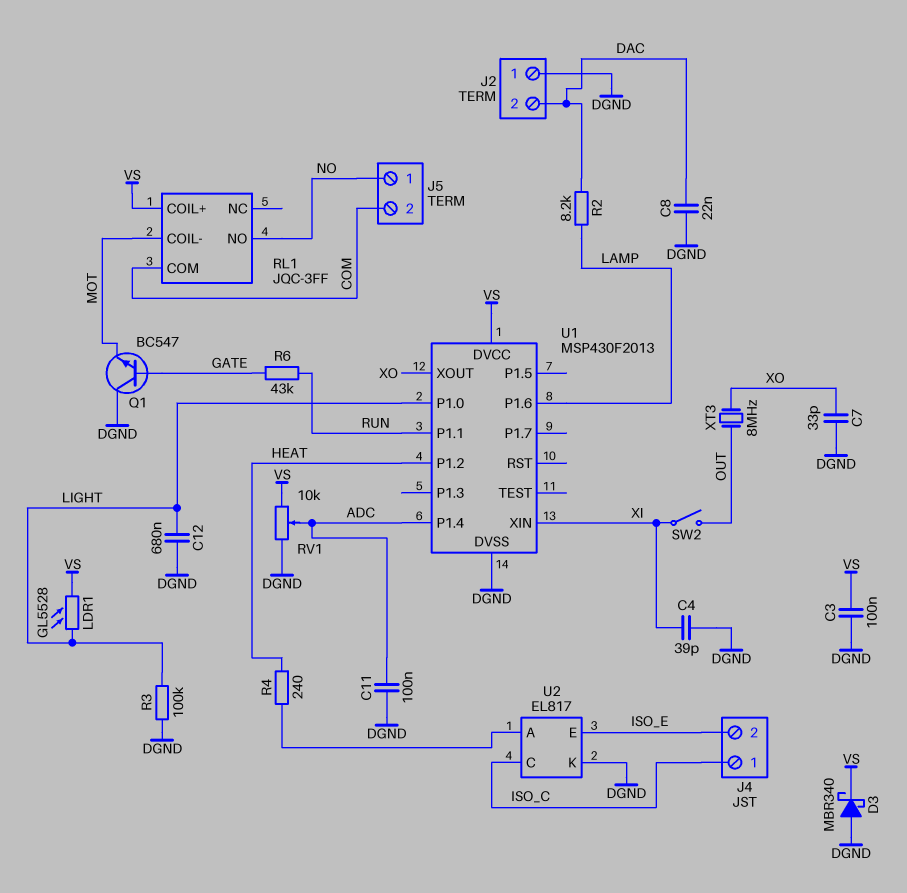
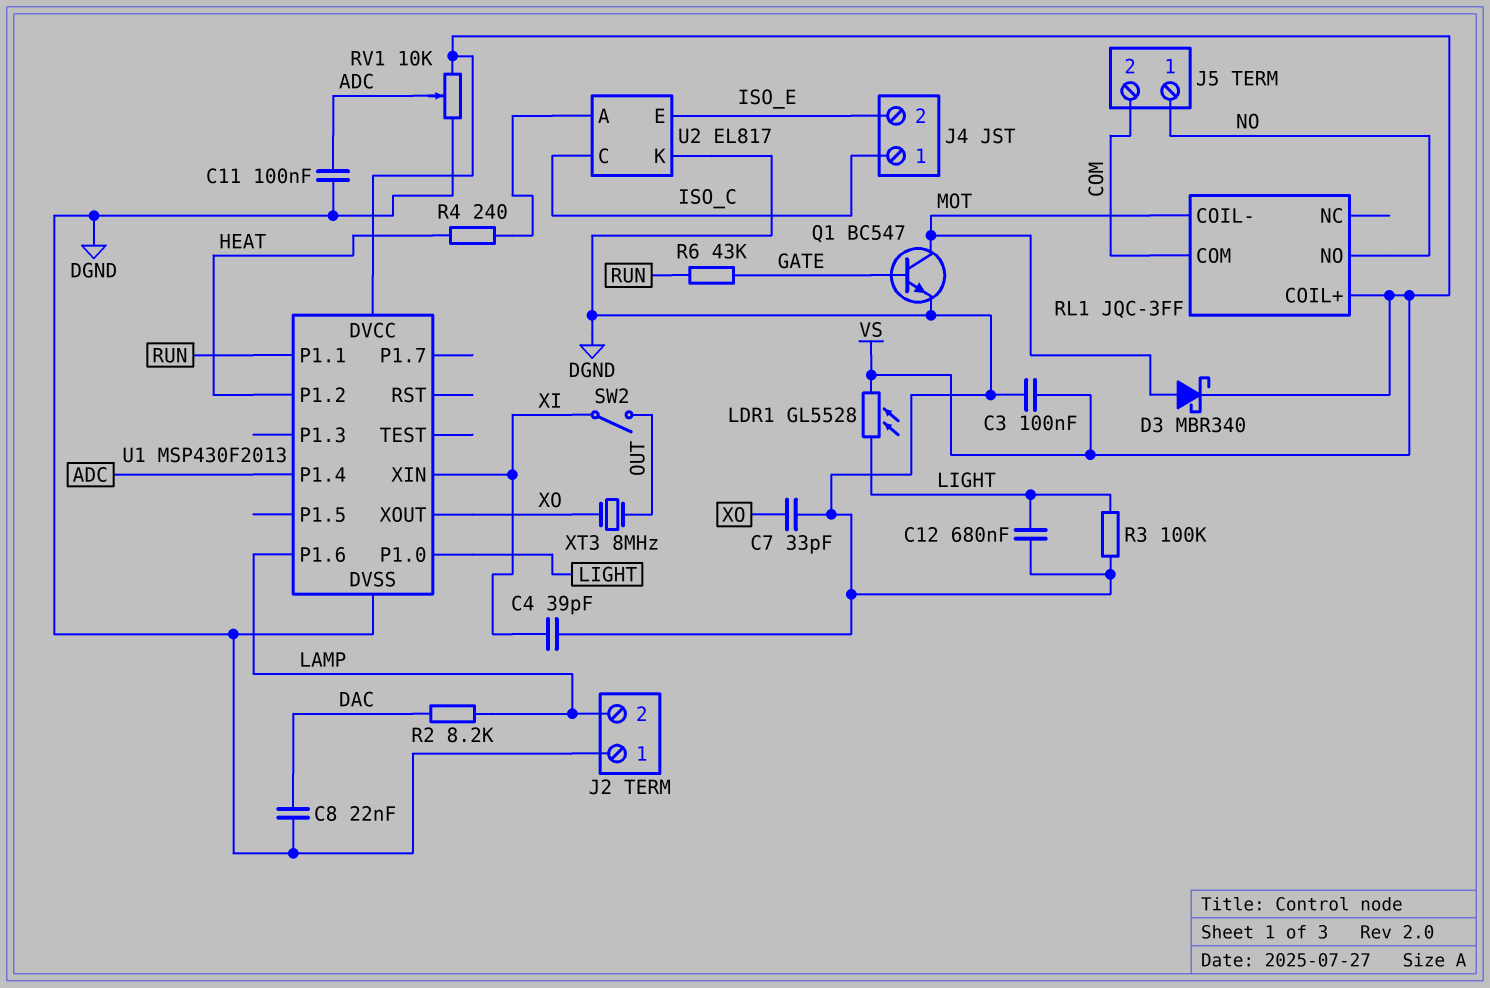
D3: schottky MBR340 (A DGND, K VS) -> schottky MBR340 (A MOT, K VS)
J2 pin 2: DAC -> LAMP
Q1: NPN BC547 (B GATE, C DGND, E MOT) -> NPN BC547 (B GATE, C MOT, E DGND)

